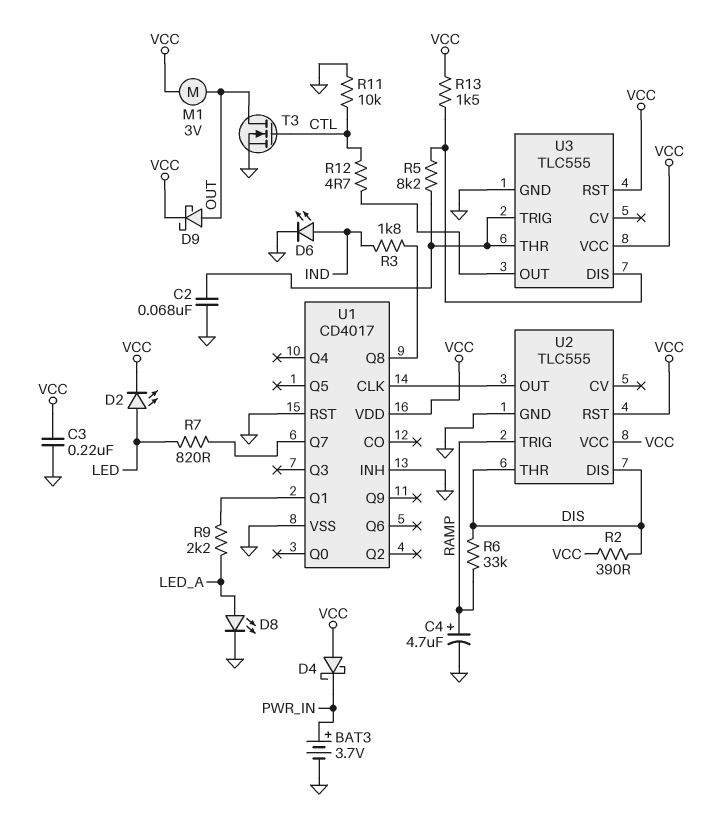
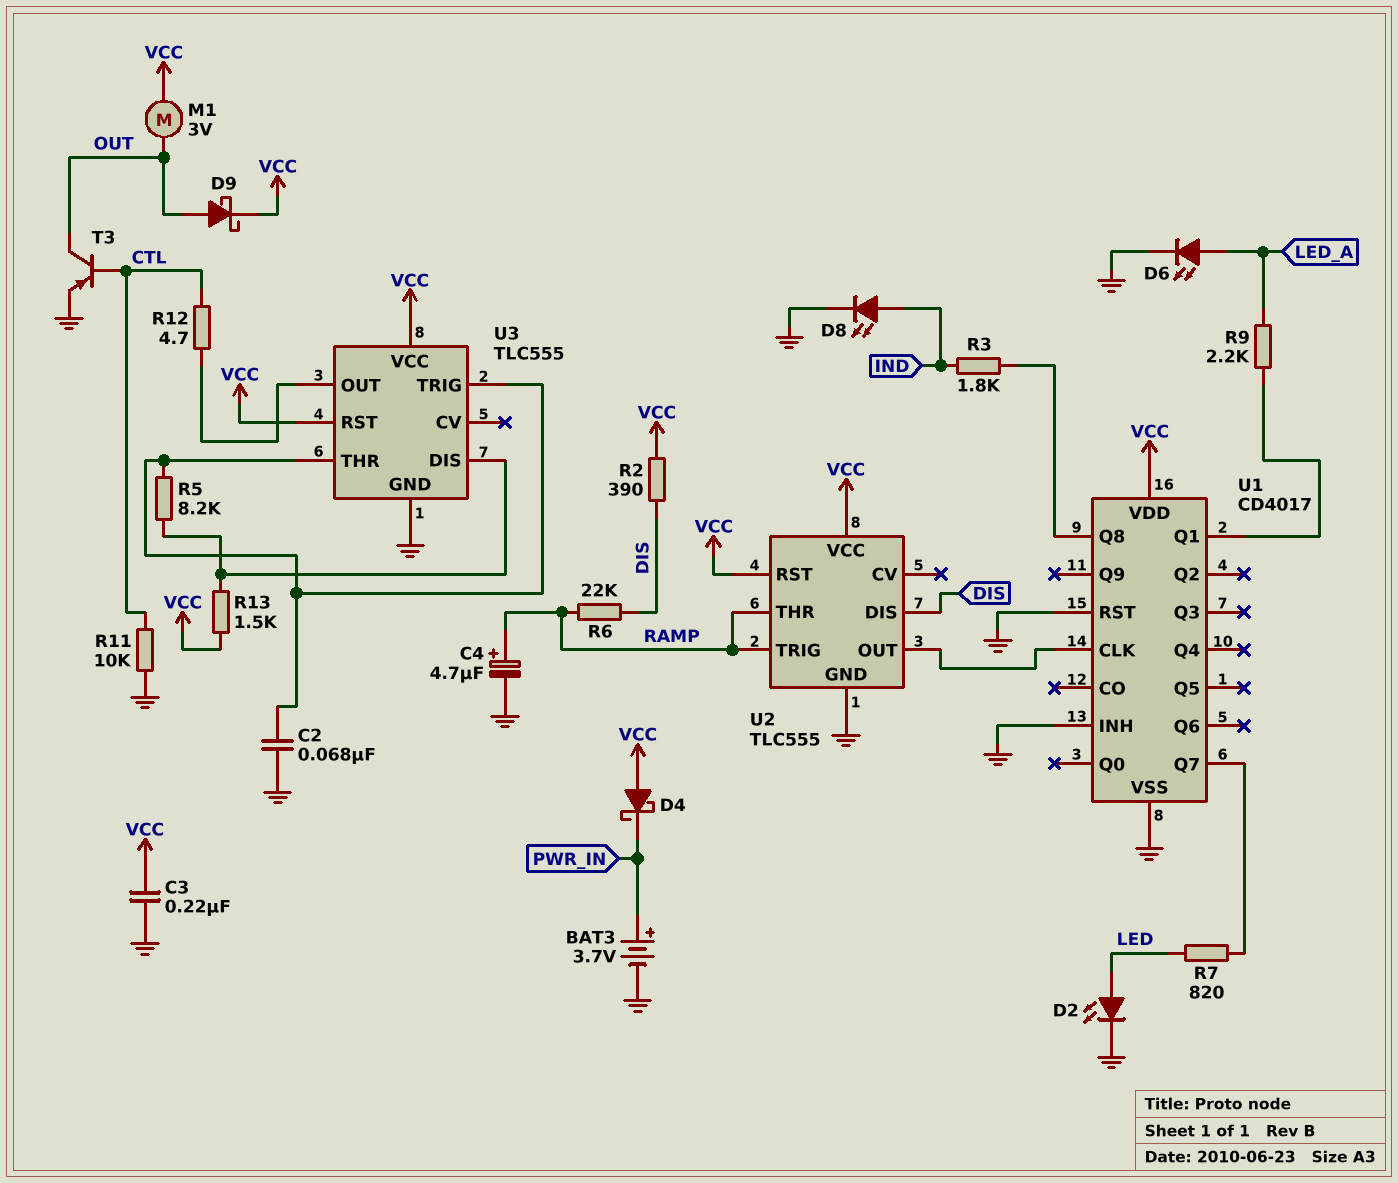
D2: LED (A LED, K VCC) -> LED (A LED, K GND)
D6: LED (A IND, K GND) -> LED (A LED_A, K GND)
D8: LED (A LED_A, K GND) -> LED (A IND, K GND)
R6: 33k (DIS, RAMP) -> 22k (DIS, RAMP)
T3: NMOS (G CTL, D OUT, S GND) -> PNP (B CTL, C OUT, E GND)
U2 pin THR: DIS -> RAMP

